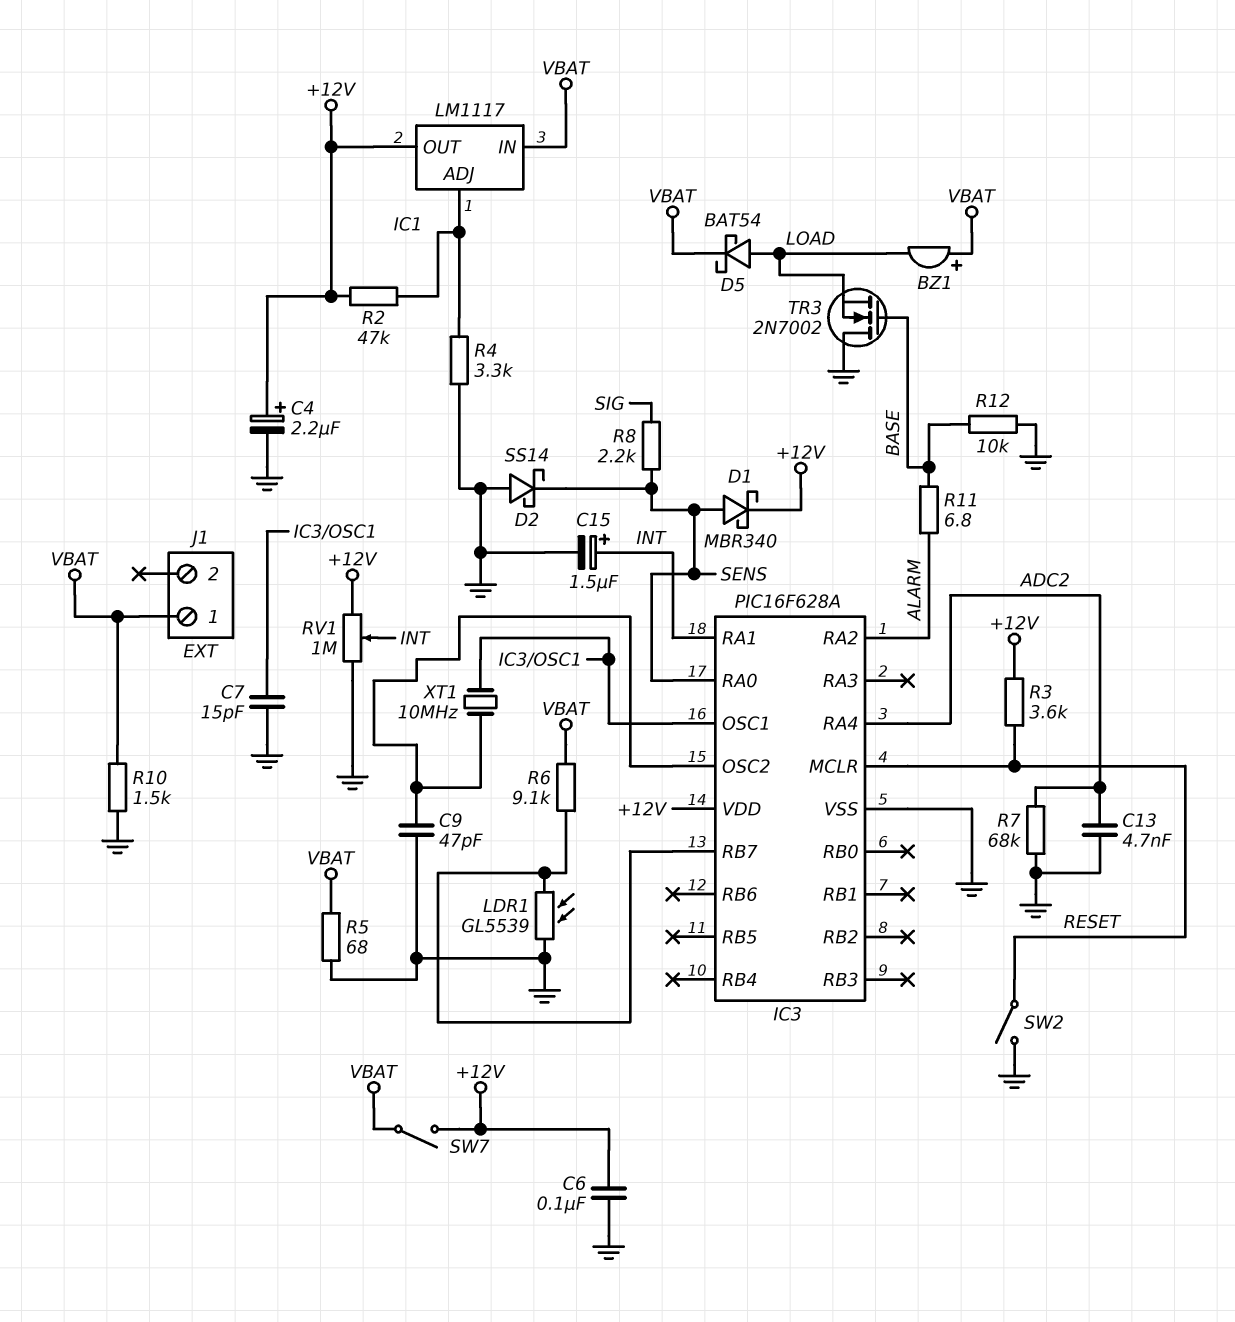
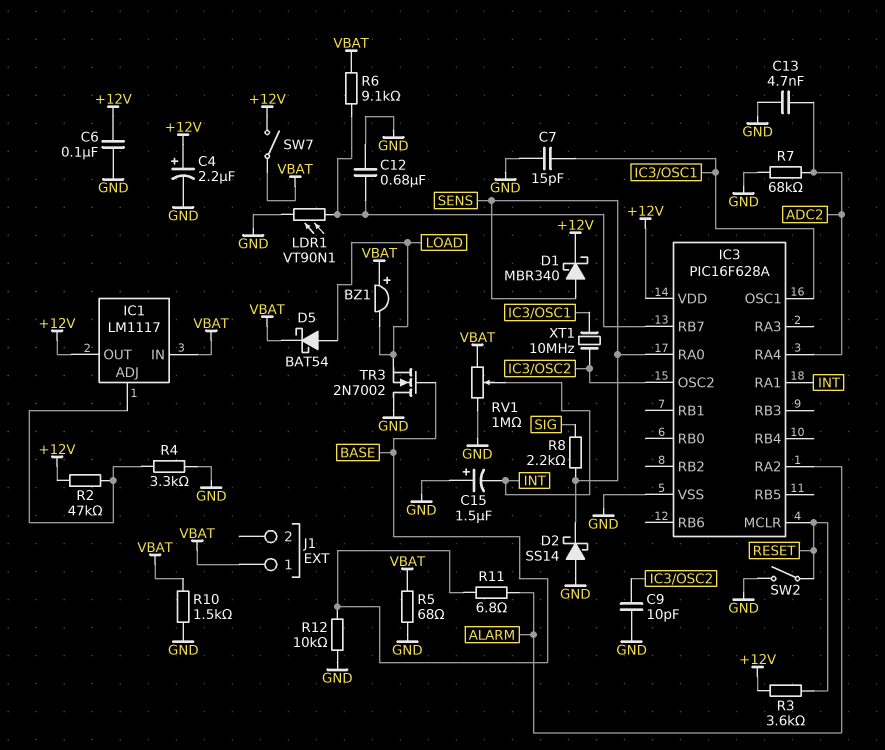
C9: 47pF (GND, IC3/OSC2) -> 10pF (GND, IC3/OSC2)
C12: none -> 680nF (GND, IC3/RB7)
C15: 1.5uF (plus INT, minus GND) -> 1.5uF (plus GND, minus INT)
LDR1: GL5539 (GND, IC3/RB7) -> VT90N1 (GND, IC3/RB7)
RV1: 1M (+12V, GND, wiper INT) -> 1M (GND, VBAT, wiper INT)

